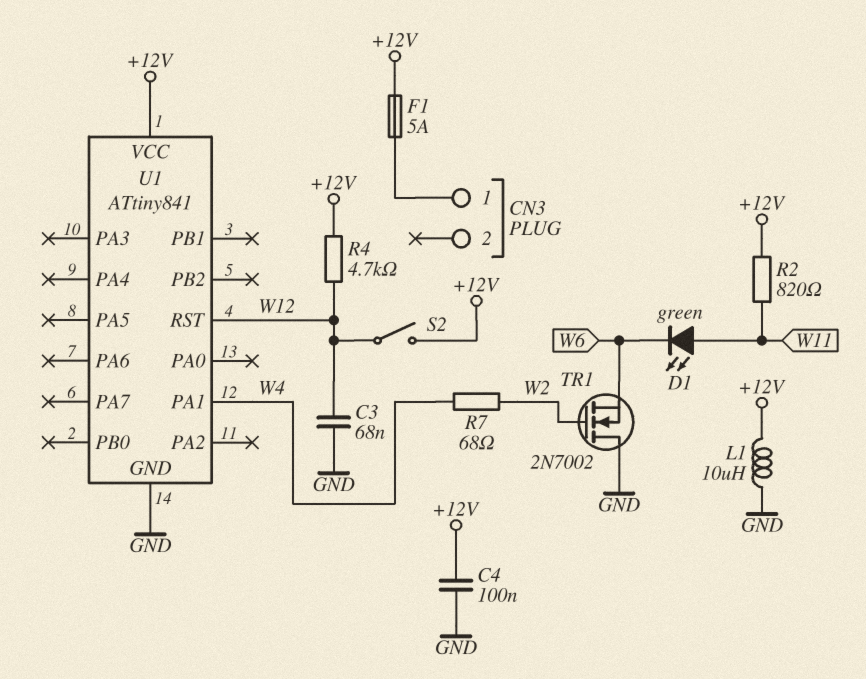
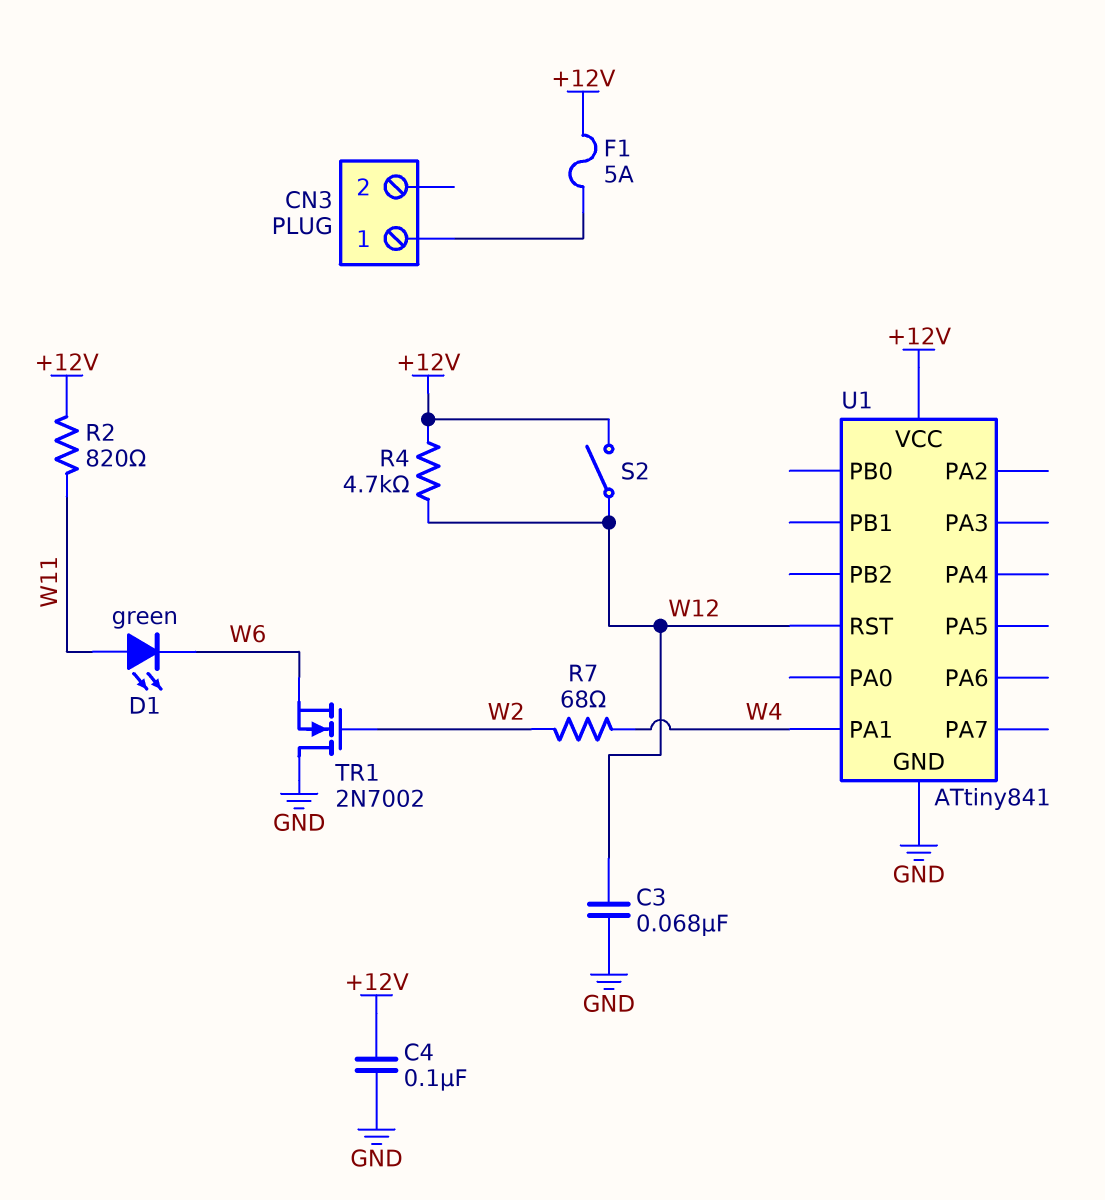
L1: 10uH (+12V, GND) -> none

